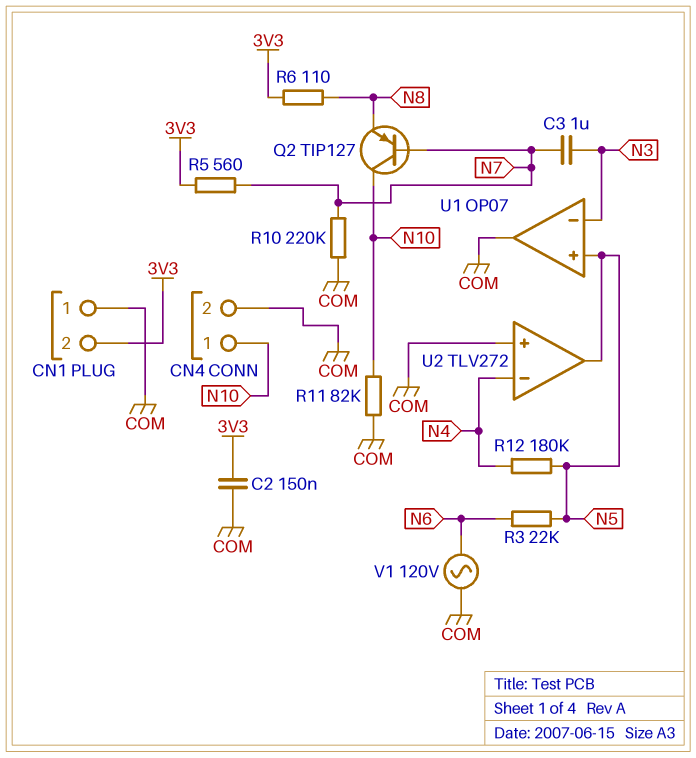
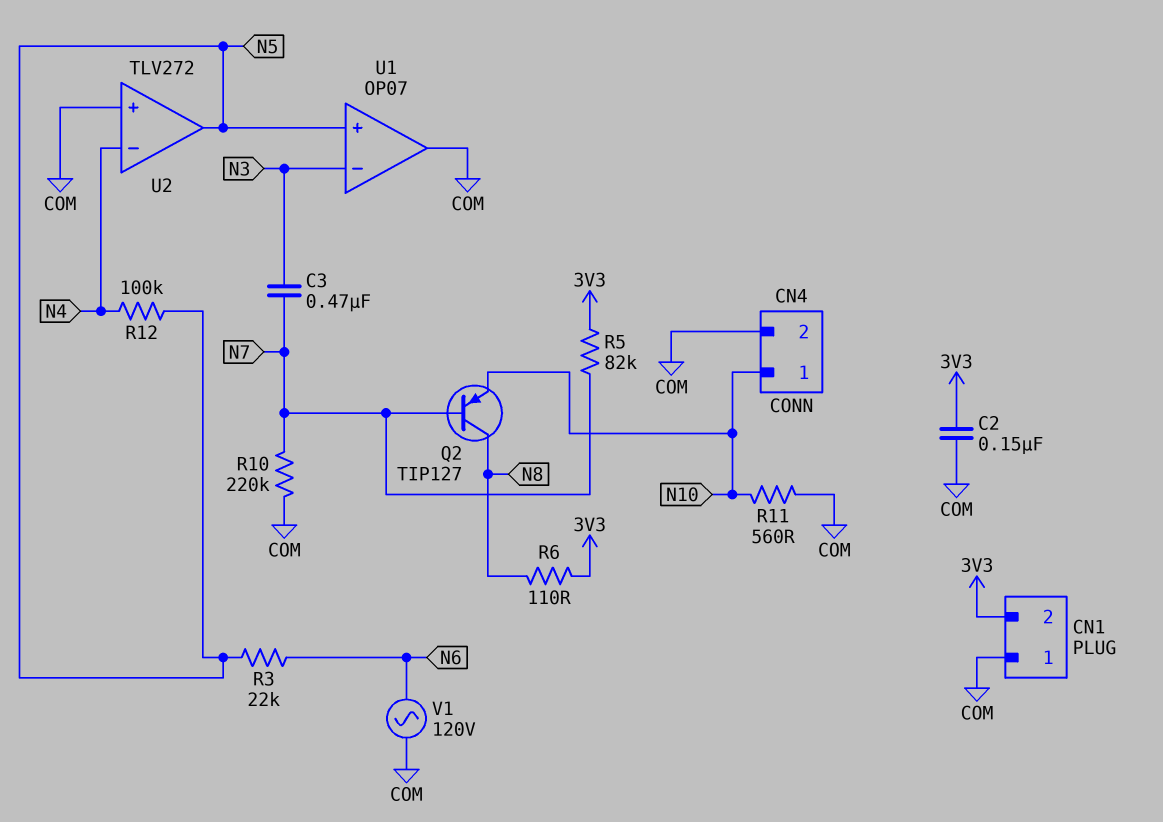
C3: 1uF (N3, N7) -> 470nF (N3, N7)
Q2: PNP TIP127 (B N7, C N10, E N8) -> PNP TIP127 (B N7, C N8, E N10)
R5: 560 (3V3, N7) -> 82k (3V3, N7)
R11: 82k (COM, N10) -> 560 (COM, N10)
R12: 180k (N4, N5) -> 100k (N4, N5)

